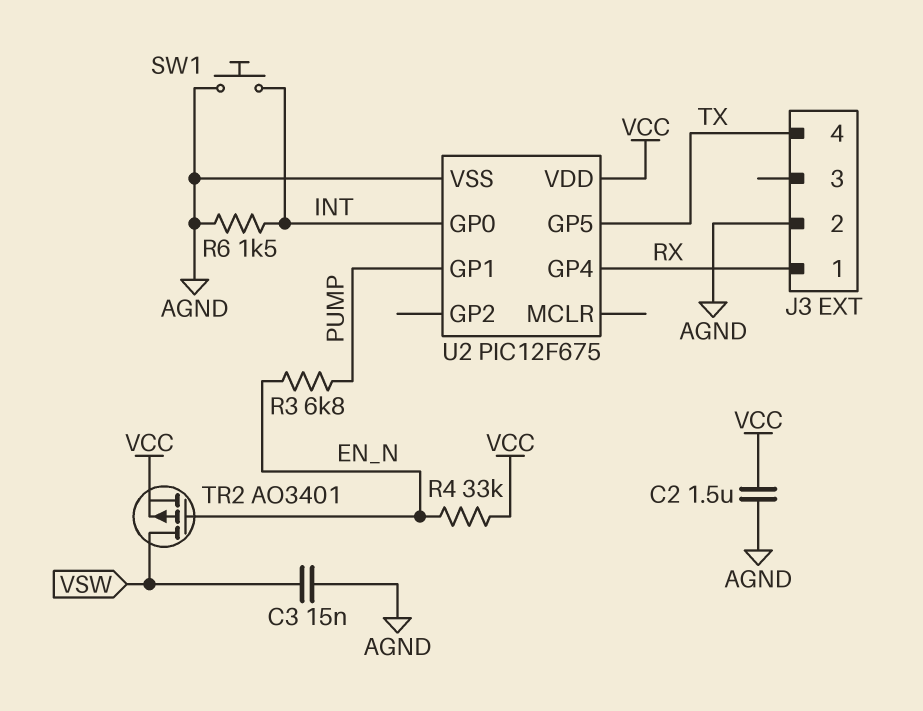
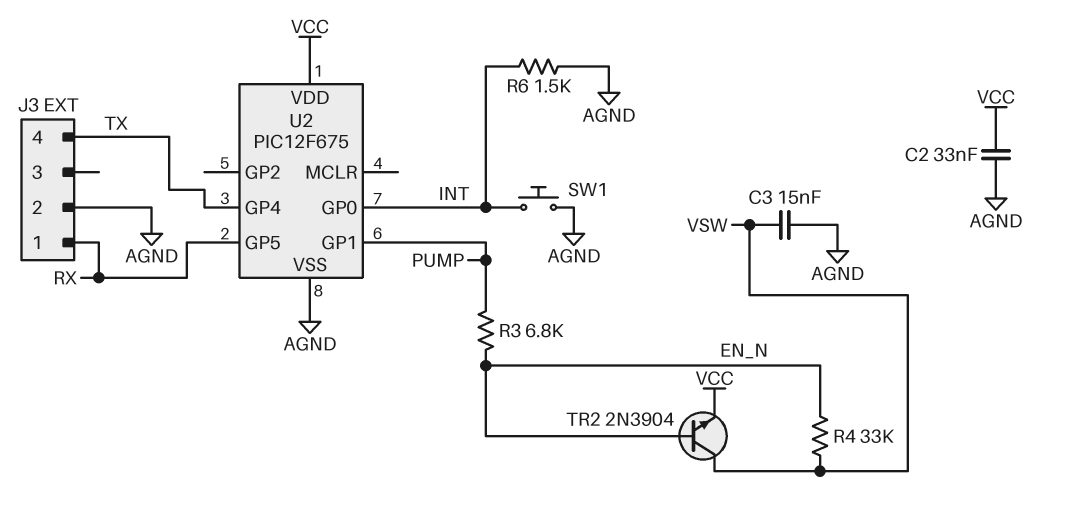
C2: 1.5uF (AGND, VCC) -> 33nF (AGND, VCC)
R4: 33k (EN_N, VCC) -> 33k (EN_N, VSW)
TR2: PMOS AO3401 (G EN_N, D VSW, S VCC) -> NPN 2N3904 (B EN_N, C VSW, E VCC)
U2 pin GP4: RX -> TX
U2 pin GP5: TX -> RX

